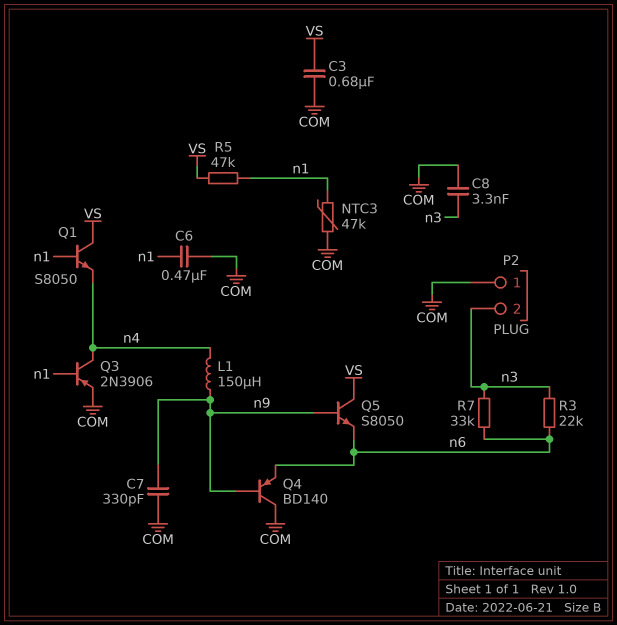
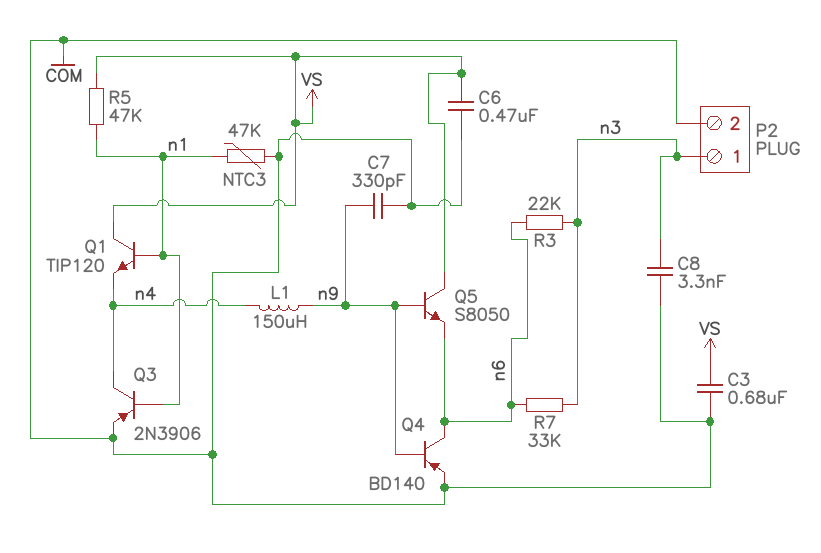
C6: 470nF (COM, n1) -> 470nF (COM, VS)
P2 pin 1: COM -> n3
P2 pin 2: n3 -> COM
Q1: NPN S8050 (B n1, C VS, E n4) -> NPN TIP120 (B n1, C VS, E n4)
Q4: PNP BD140 (B n9, C COM, E n6) -> PNP BD140 (B n9, C n6, E COM)

